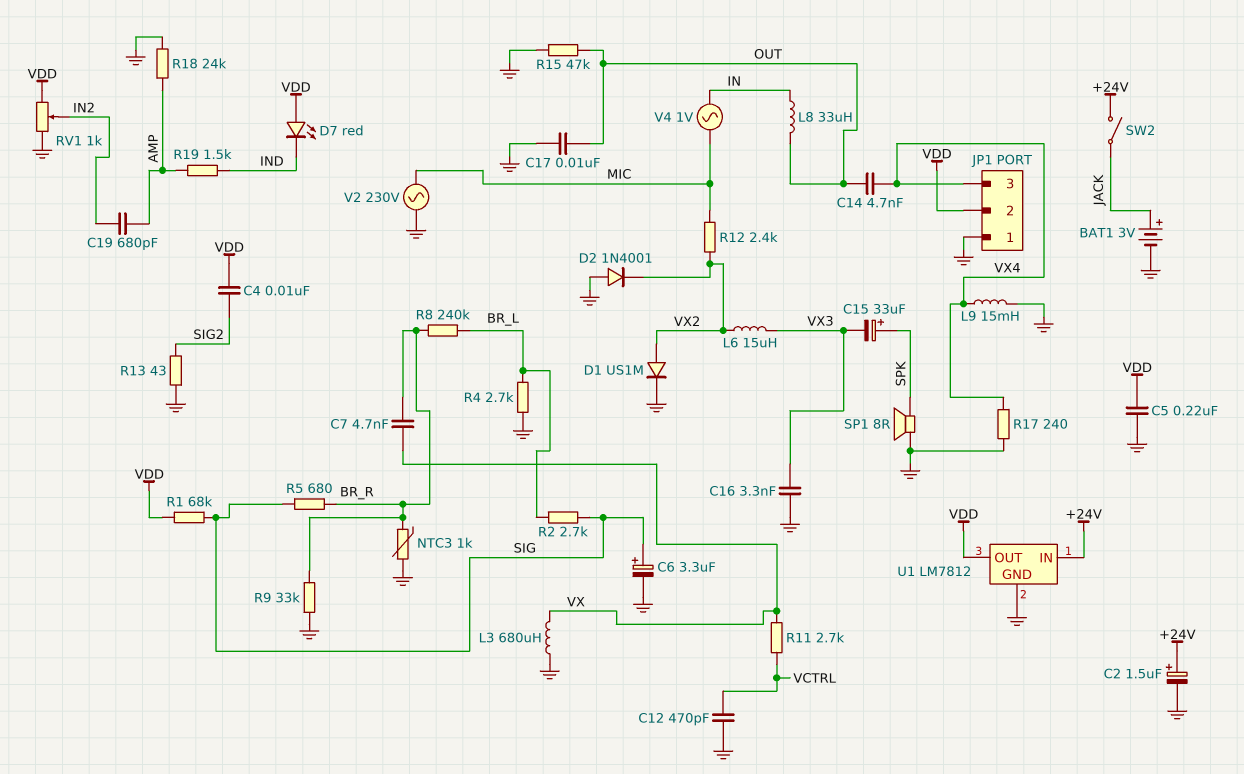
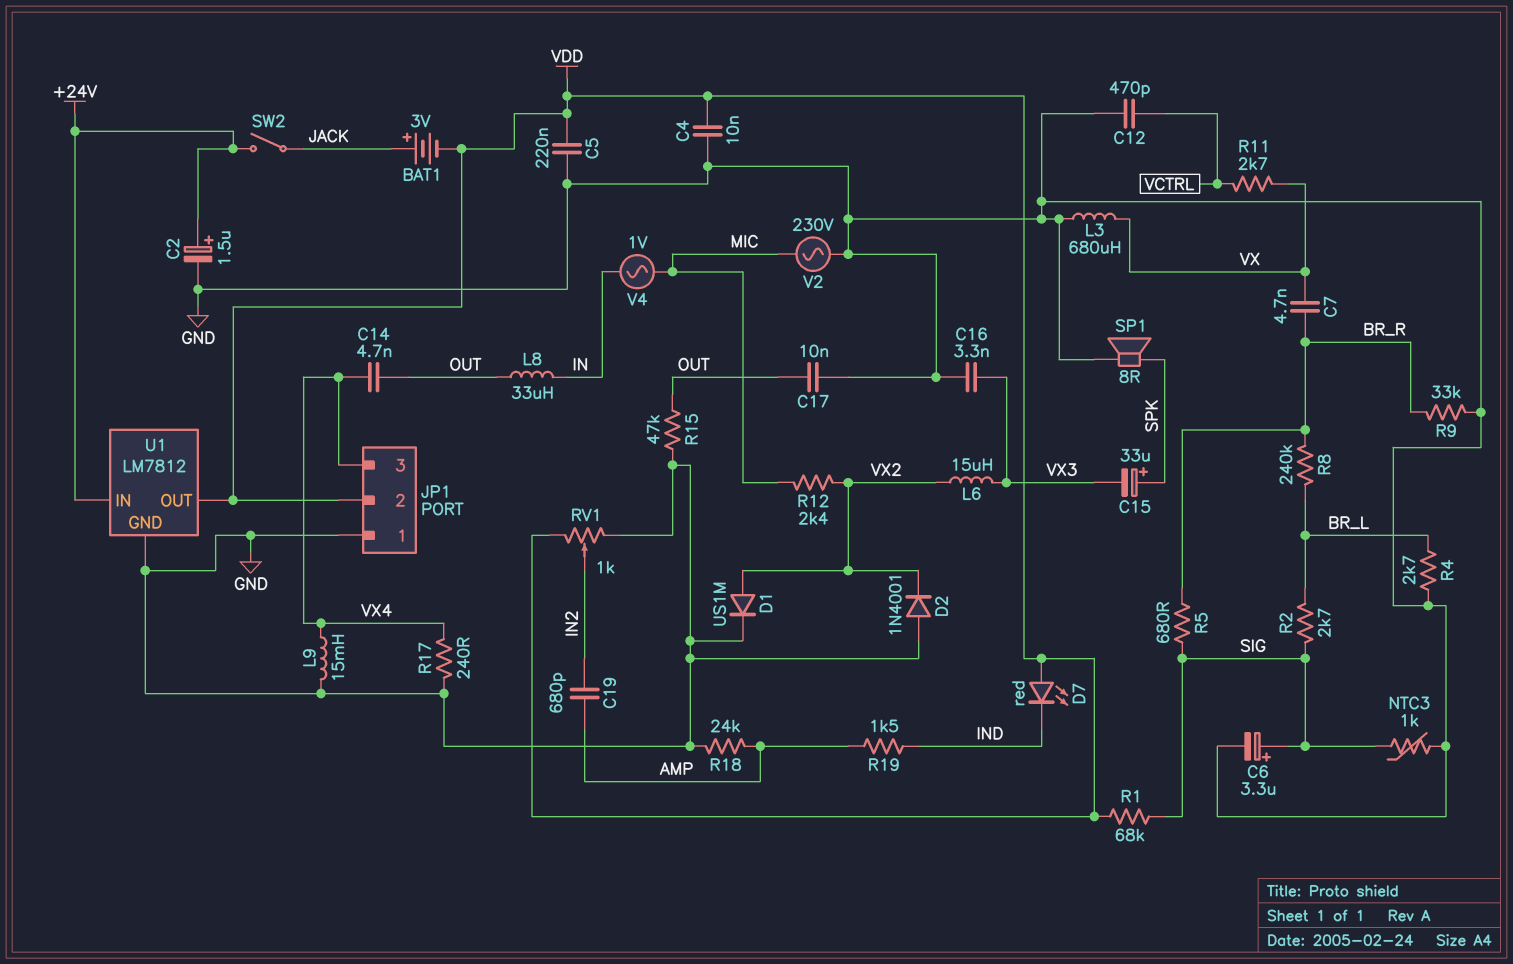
BAT1: 3V (plus JACK, minus GND) -> 3V (plus JACK, minus VDD)
C4: 10nF (SIG2, VDD) -> 10nF (GND, VDD)
NTC3: 1k (BR_R, GND) -> 1k (GND, SIG)
R13: 43 (GND, SIG2) -> none

